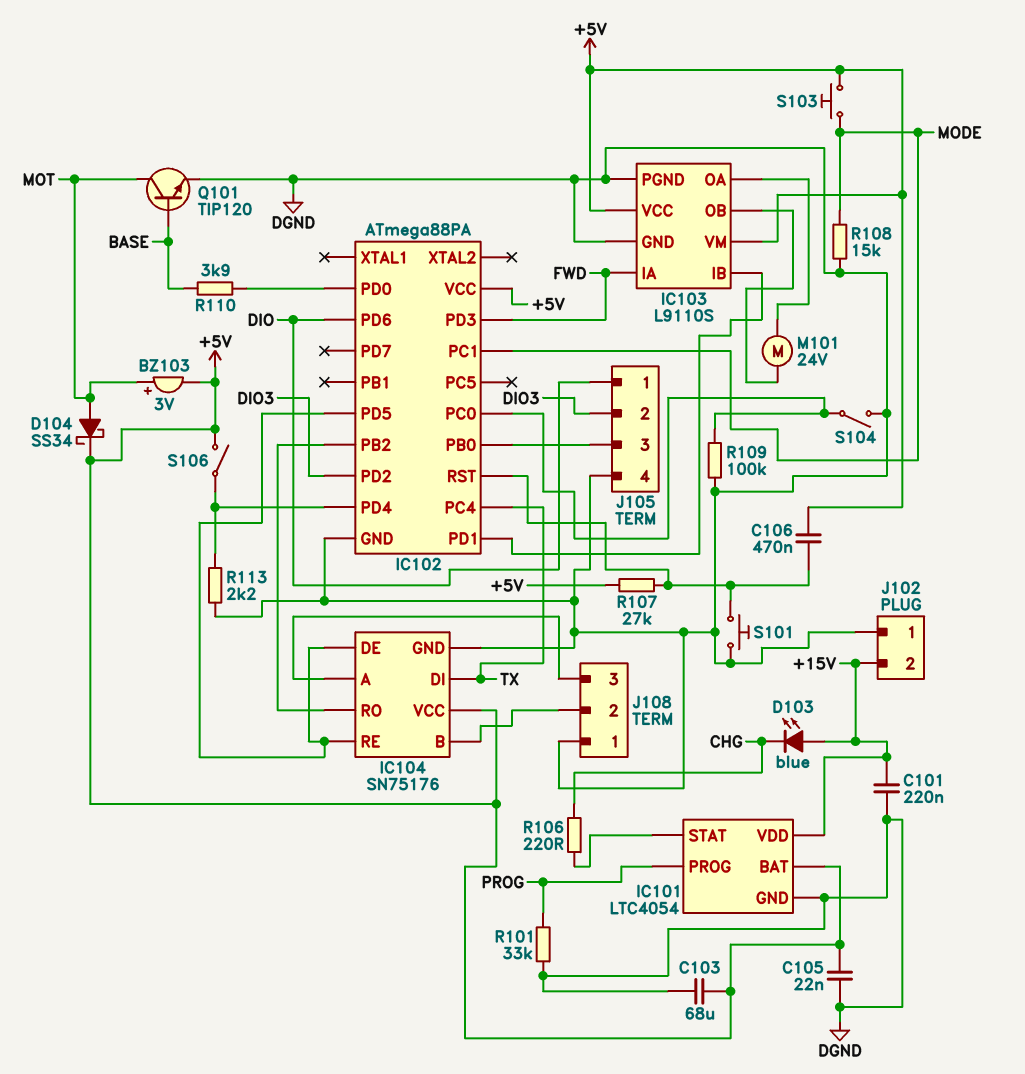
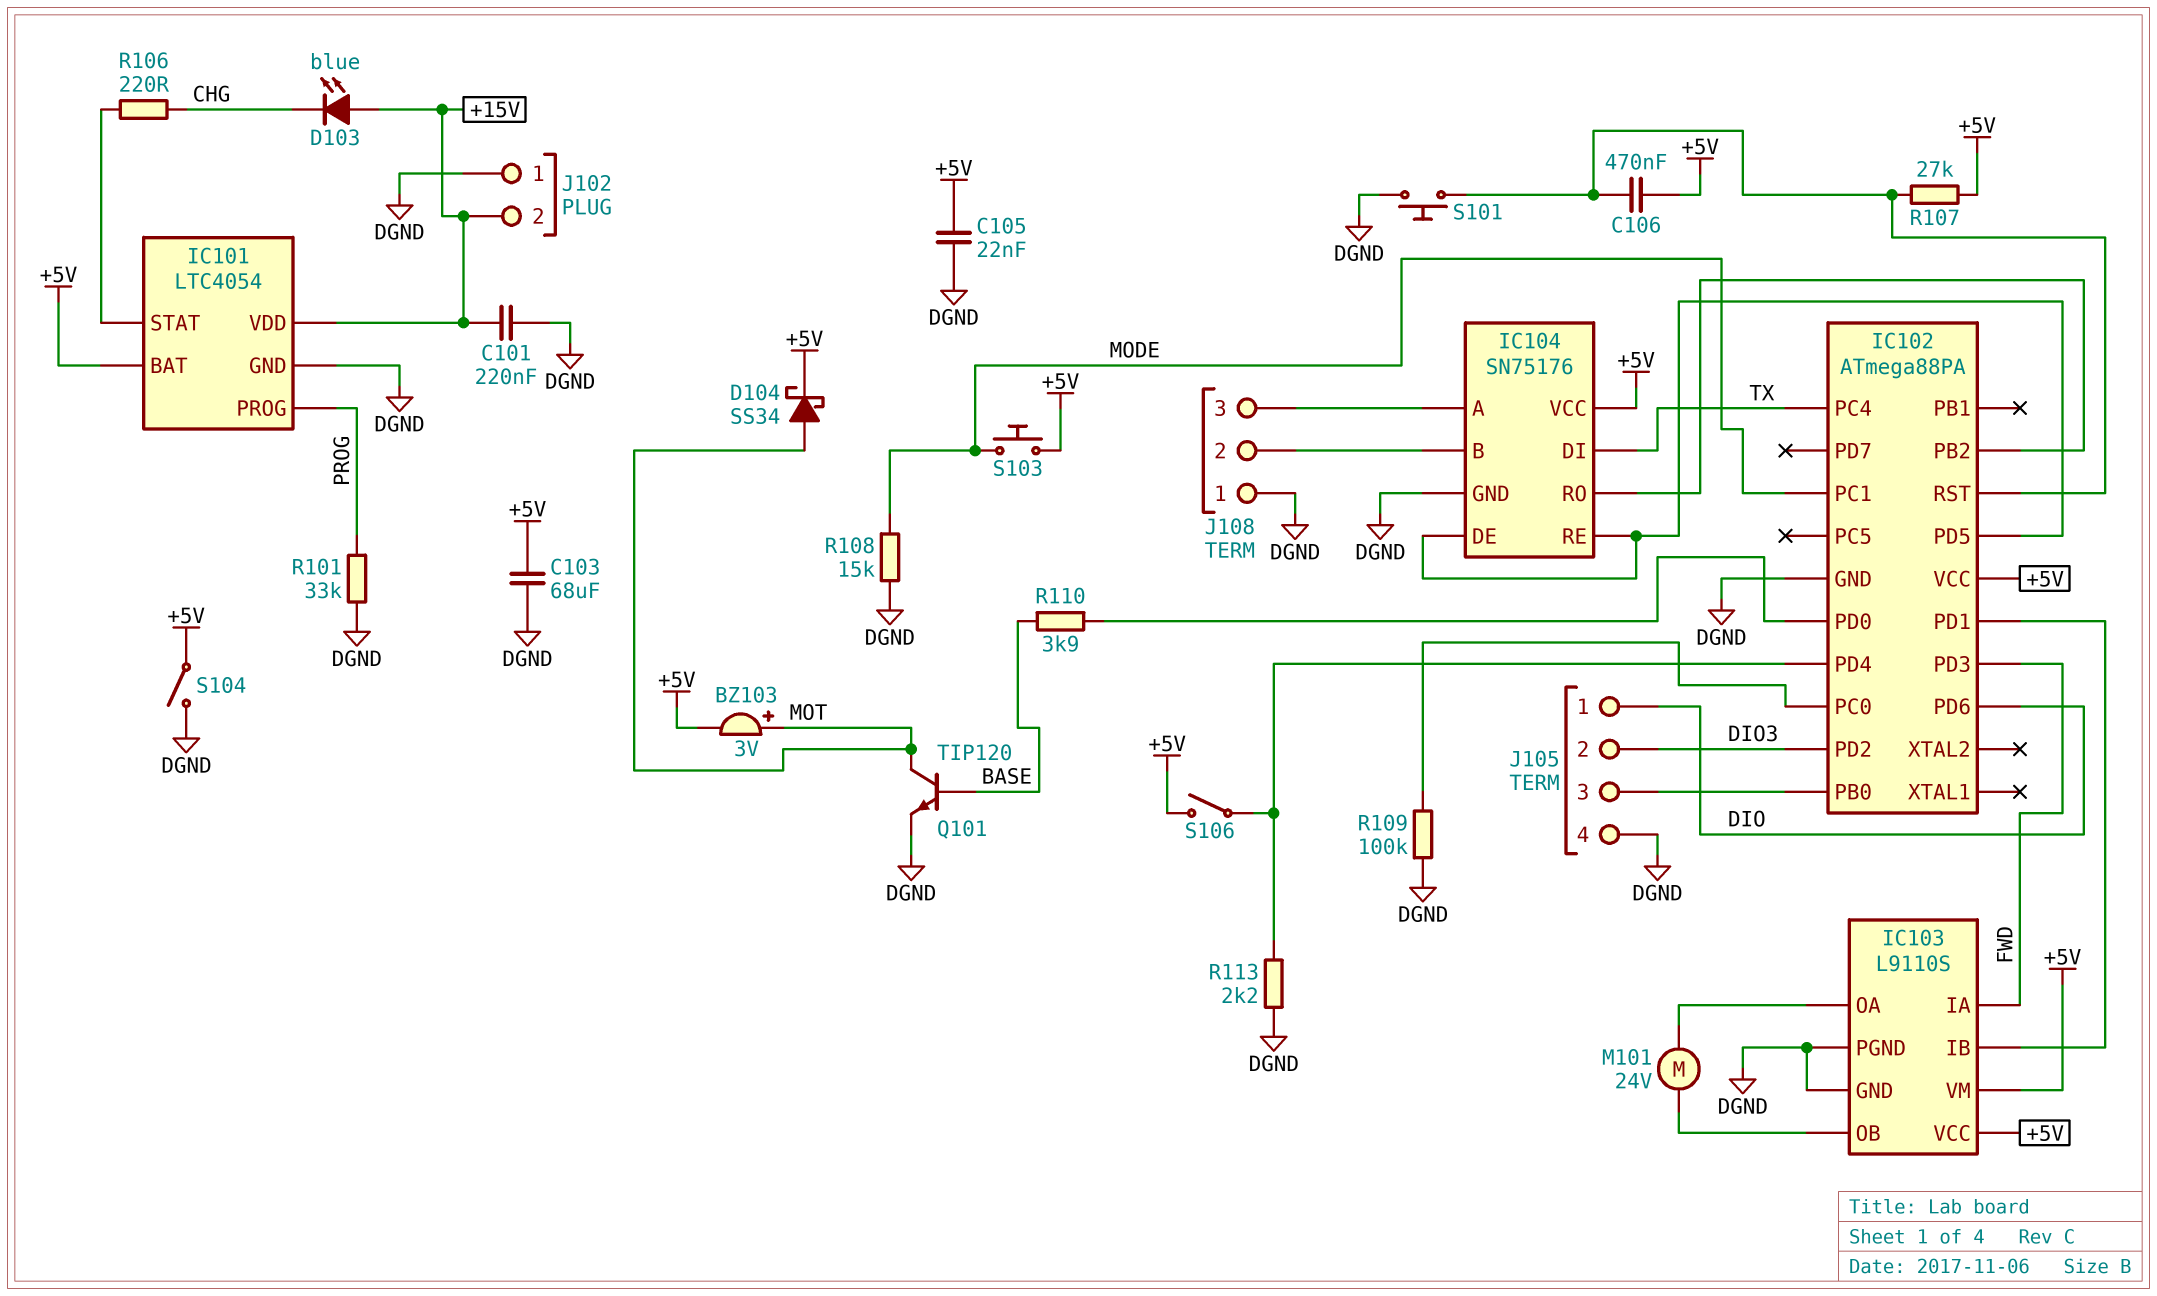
S104: switch (DGND, IC102/PC0) -> switch (+5V, DGND)

